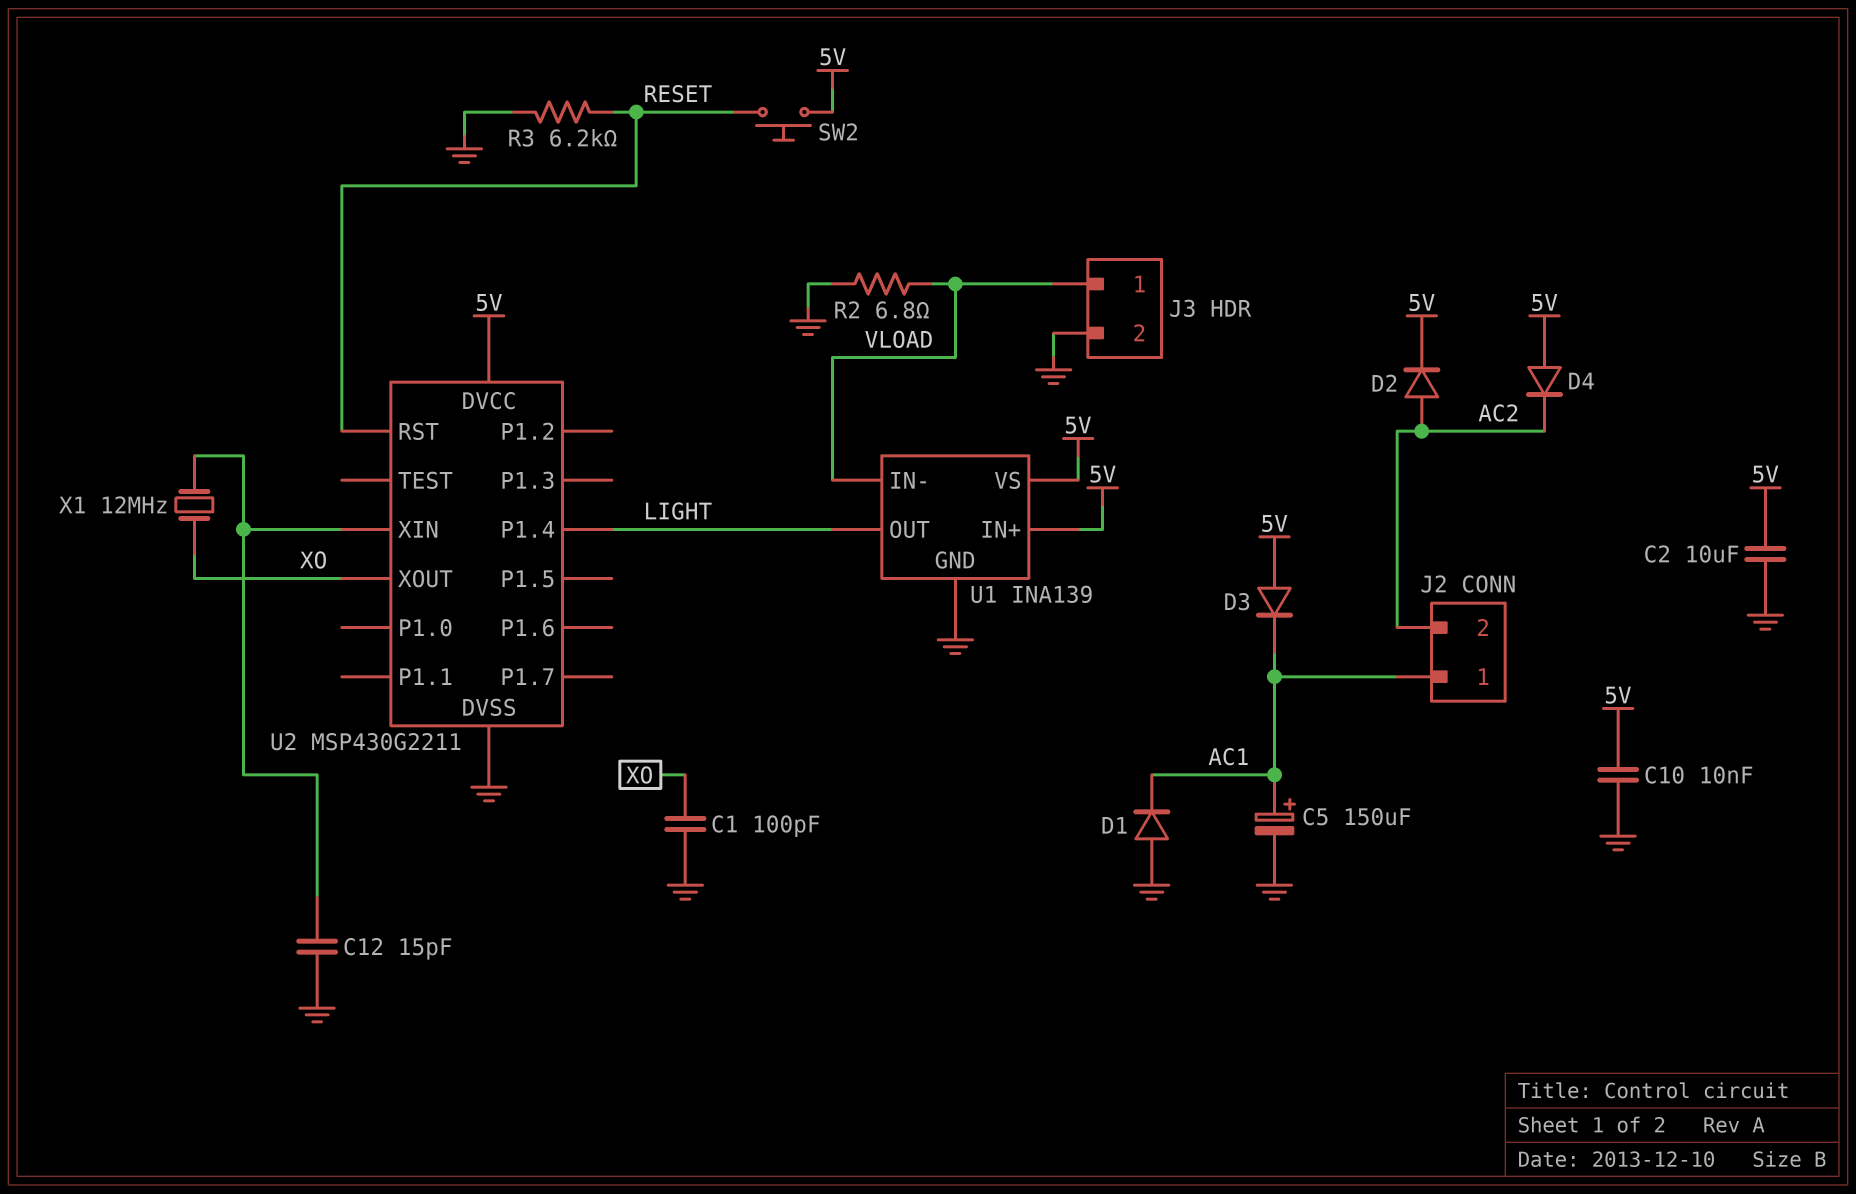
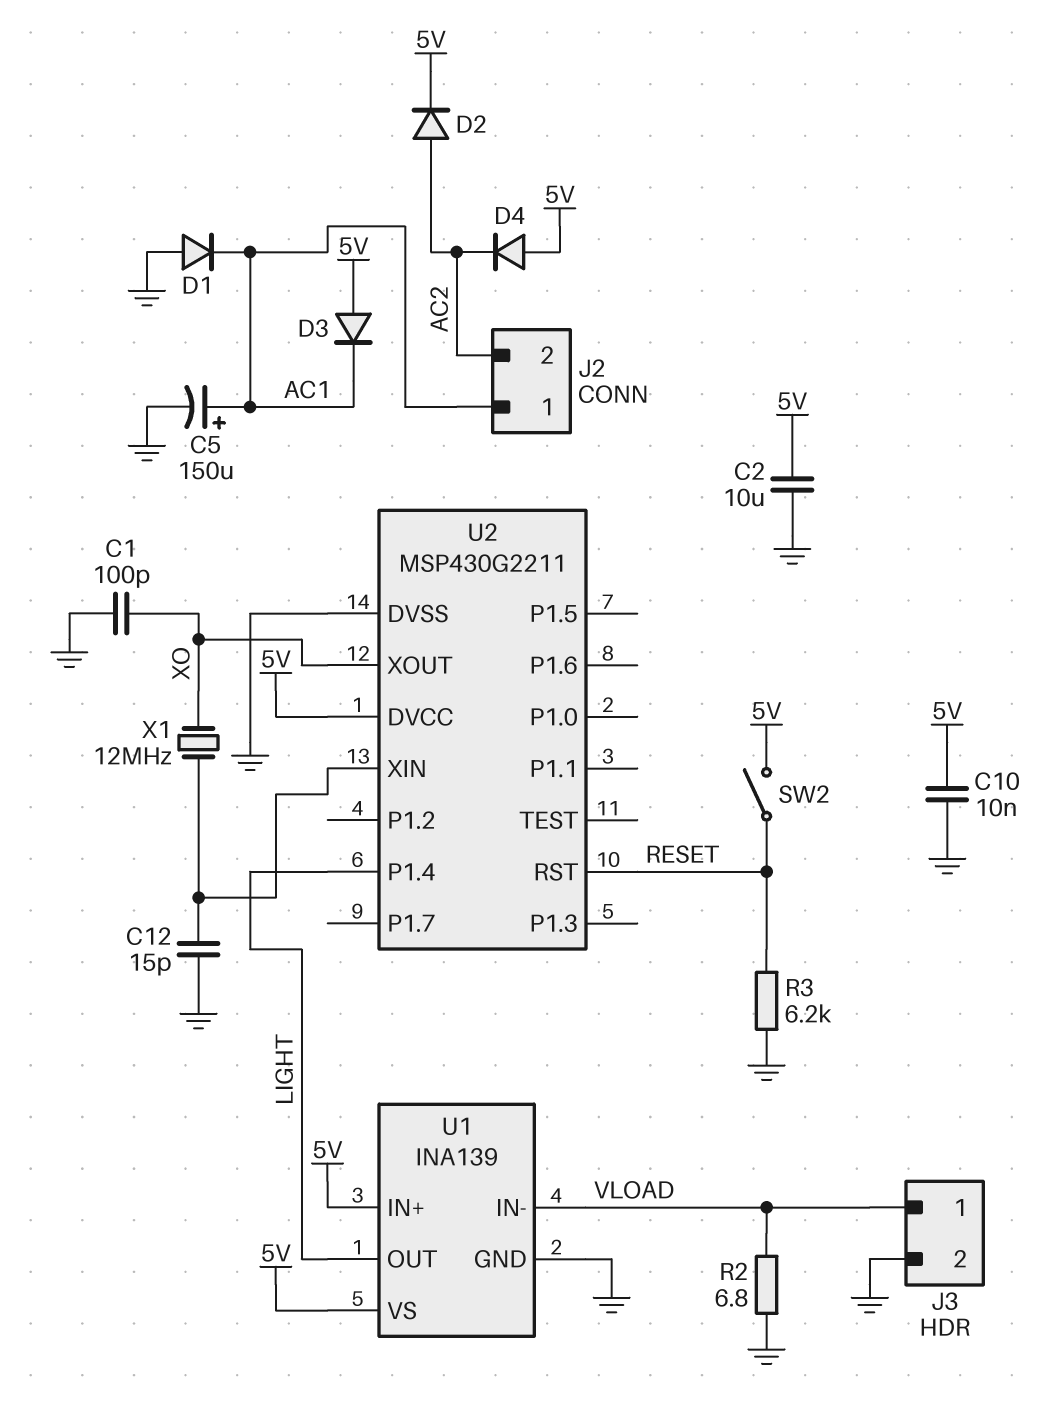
SW2: button (5V, RESET) -> switch (5V, RESET)

